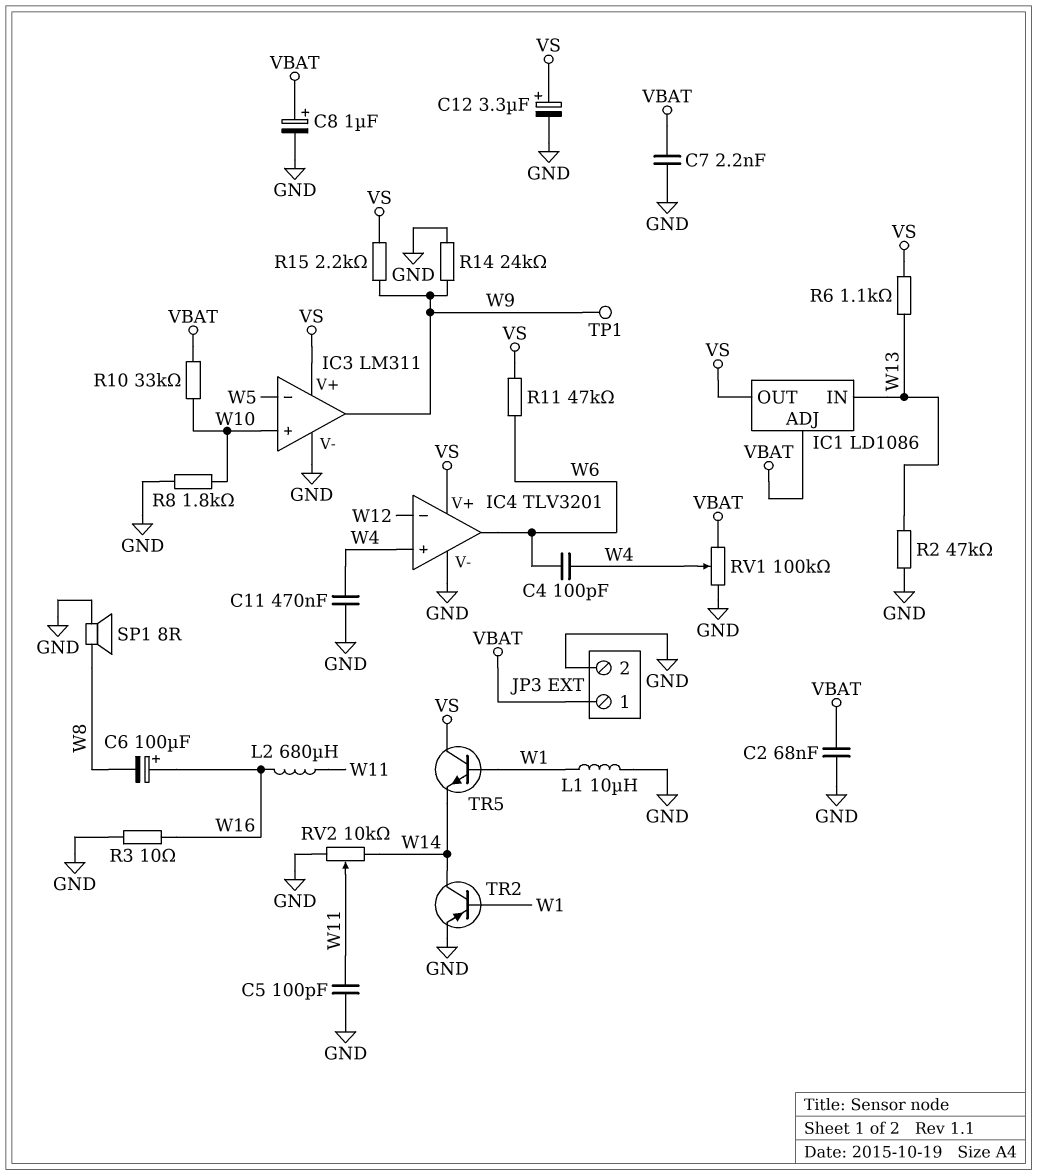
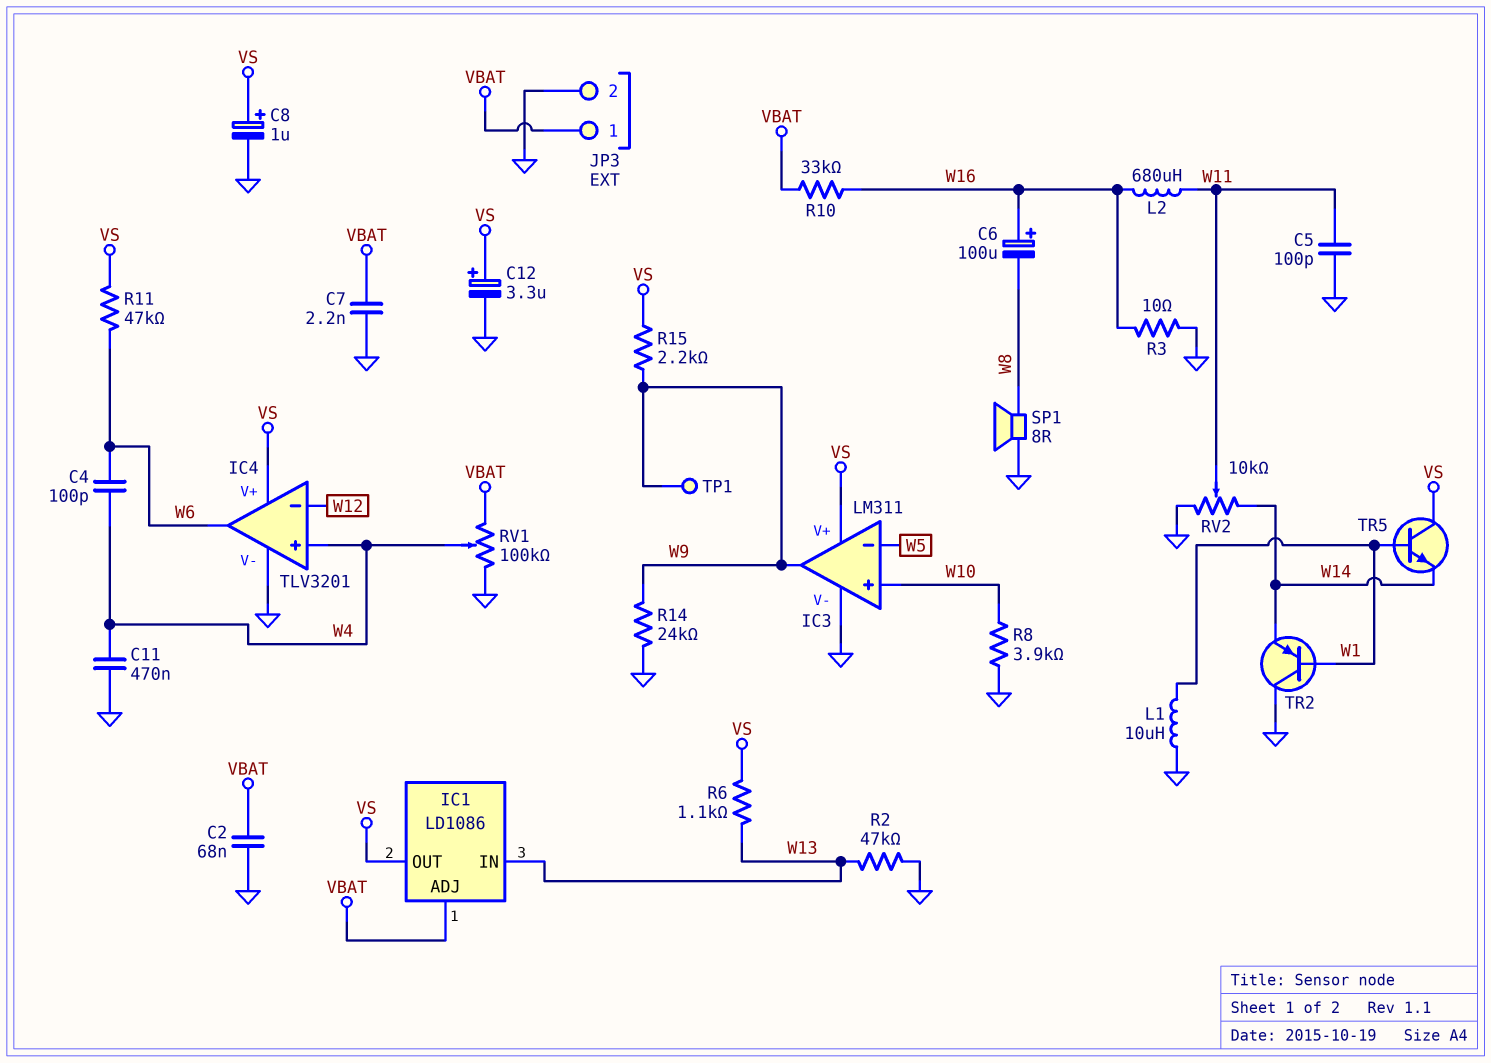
C8: 1uF (plus VBAT, minus GND) -> 1uF (plus VS, minus GND)
R8: 1.8k (GND, W10) -> 3.9k (GND, W10)
R10: 33k (VBAT, W10) -> 33k (VBAT, W16)
TR2: PNP (B W1, C W14, E GND) -> PNP (B W1, C GND, E W14)

